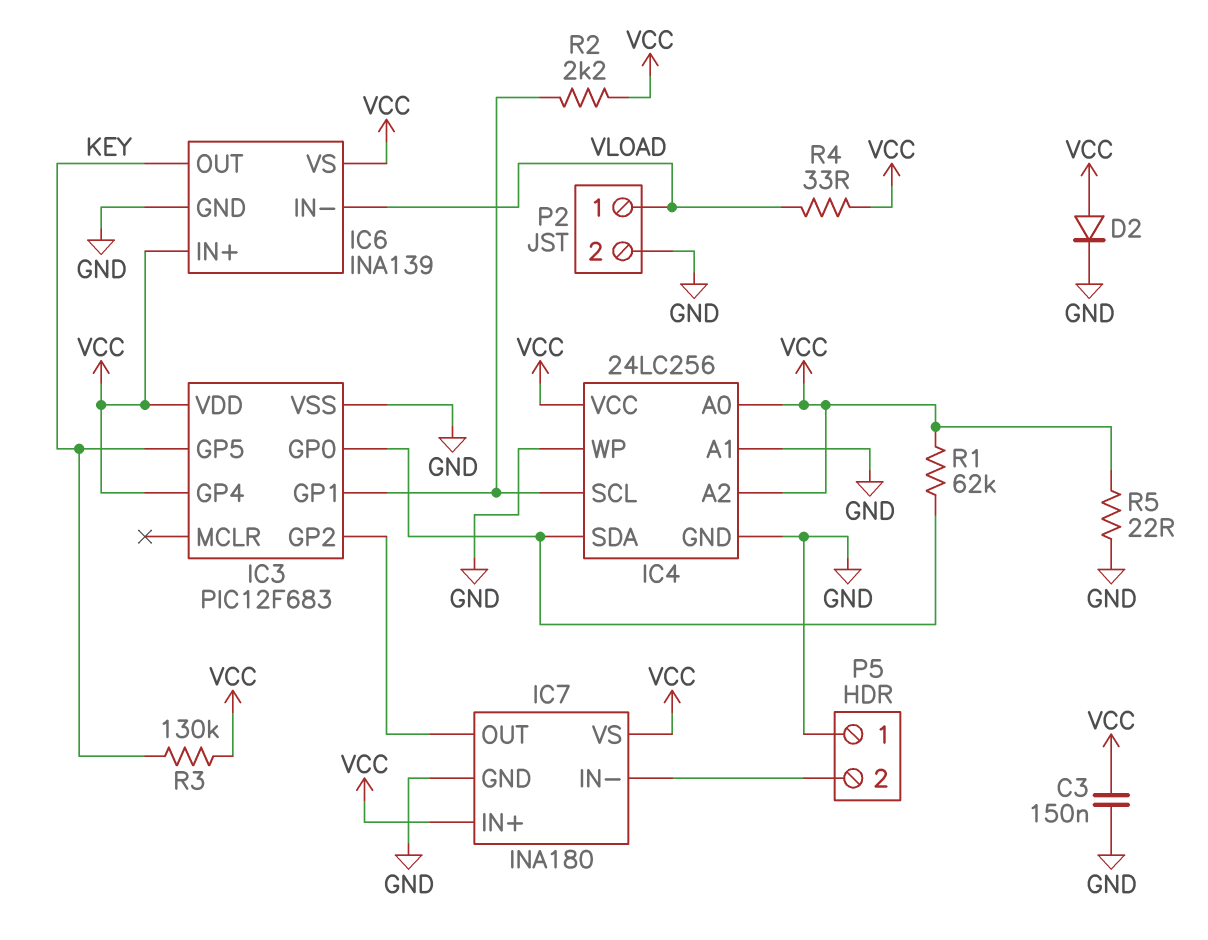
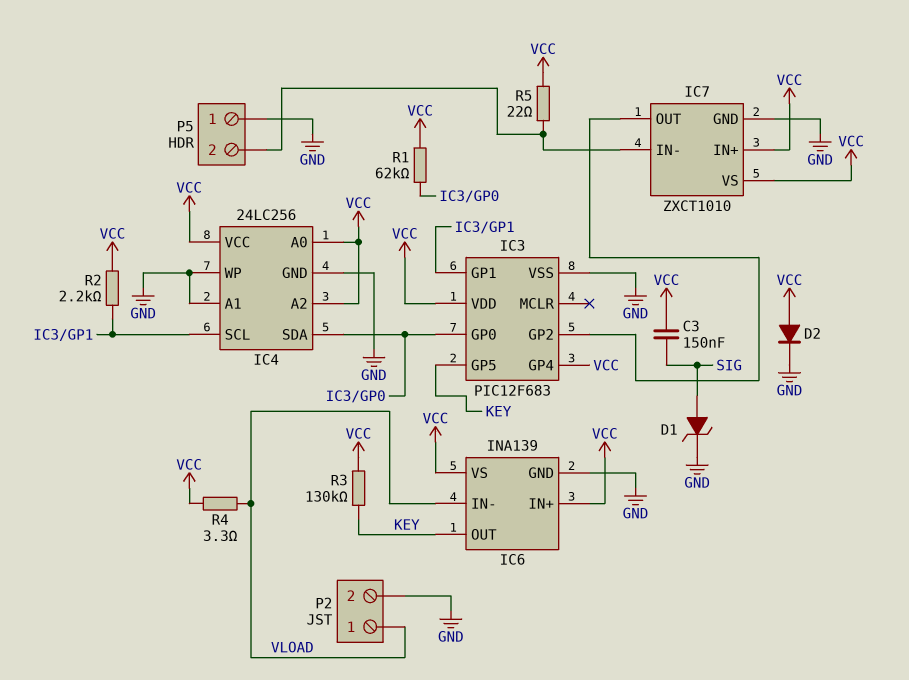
C3: 150nF (GND, VCC) -> 150nF (SIG, VCC)
D1: none -> zener (A SIG, K GND)
IC7: INA180 -> ZXCT1010
R4: 33 (VCC, VLOAD) -> 3.3 (VCC, VLOAD)
R5: 22 (GND, VCC) -> 22 (IC7/IN-, VCC)

